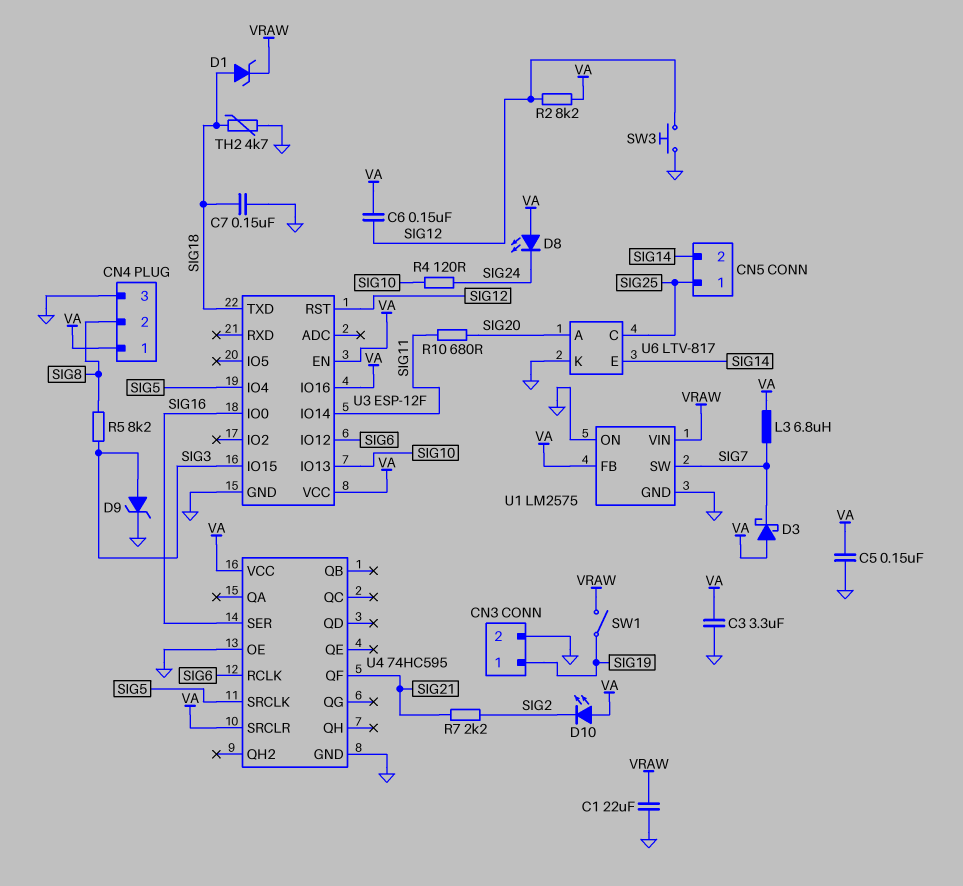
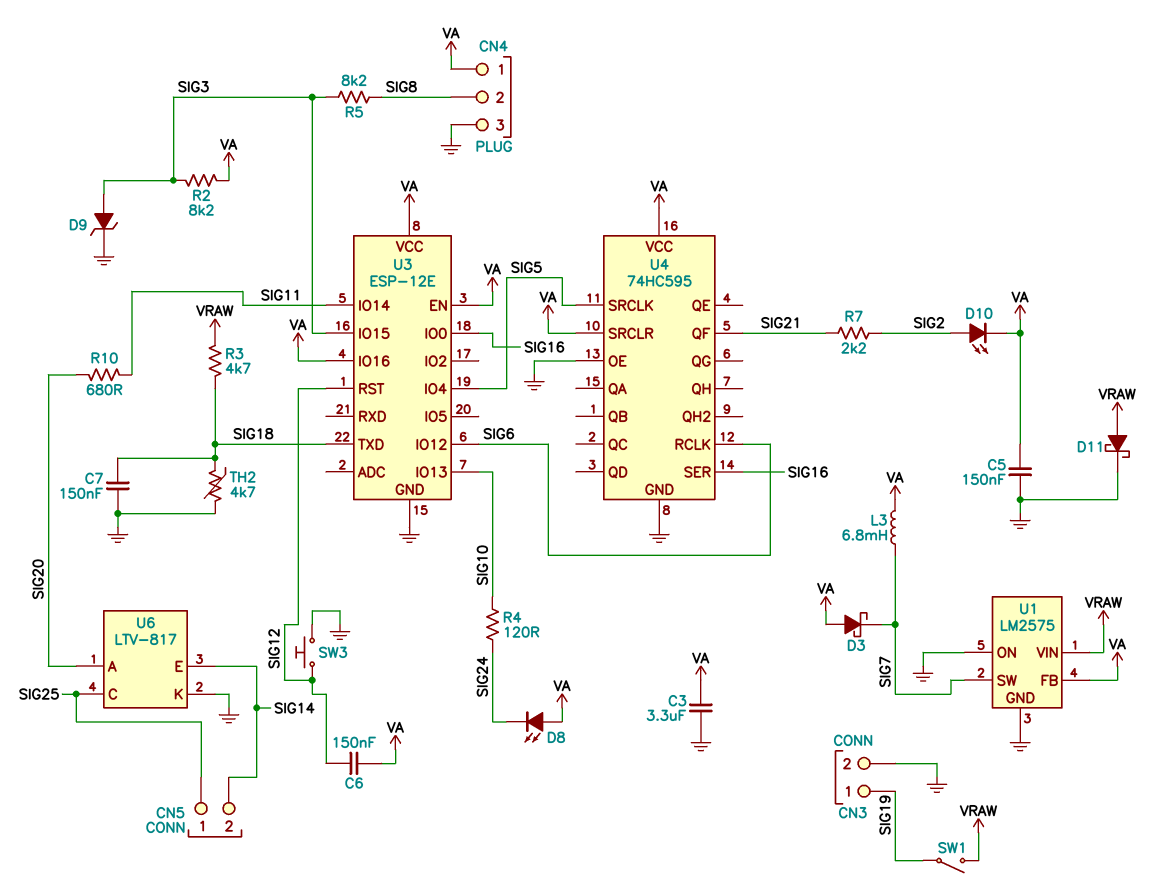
C1: 22uF (GND, VRAW) -> none
D1: zener (A SIG18, K VRAW) -> none
D10: LED (A VA, K SIG2) -> LED (A SIG2, K VA)
D11: none -> schottky (A VRAW, K GND)
L3: 6.8uH (SIG7, VA) -> 6.8mH (SIG7, VA)
R2: 8.2k (SIG12, VA) -> 8.2k (SIG3, VA)
R3: none -> 4.7k (SIG18, VRAW)
U3: ESP-12F -> ESP-12E

